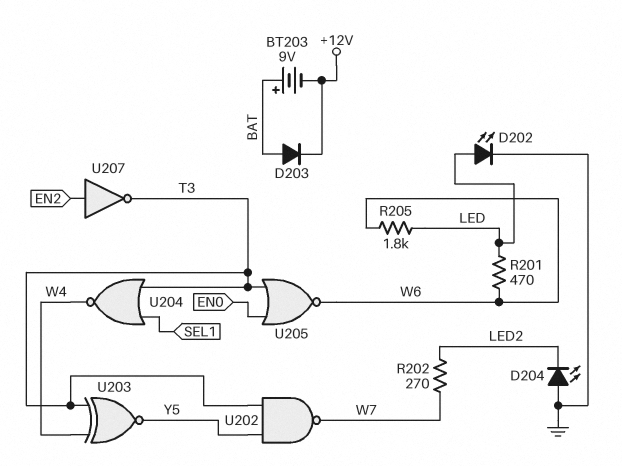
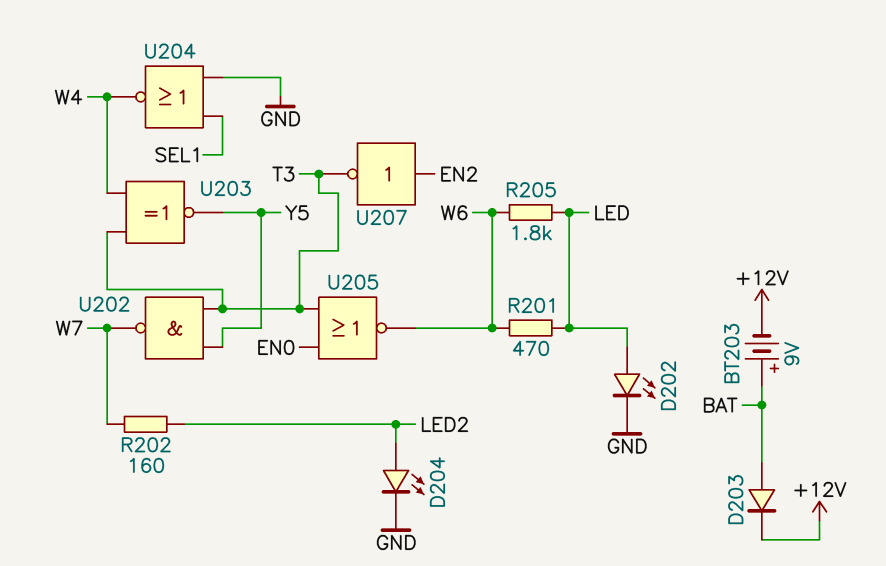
D204: LED (A GND, K LED2) -> LED (A LED2, K GND)
R202: 270 (LED2, W7) -> 160 (LED2, W7)
U204: NOR (in SEL1, in T3, out W4) -> NOR (in GND, in SEL1, out W4)

